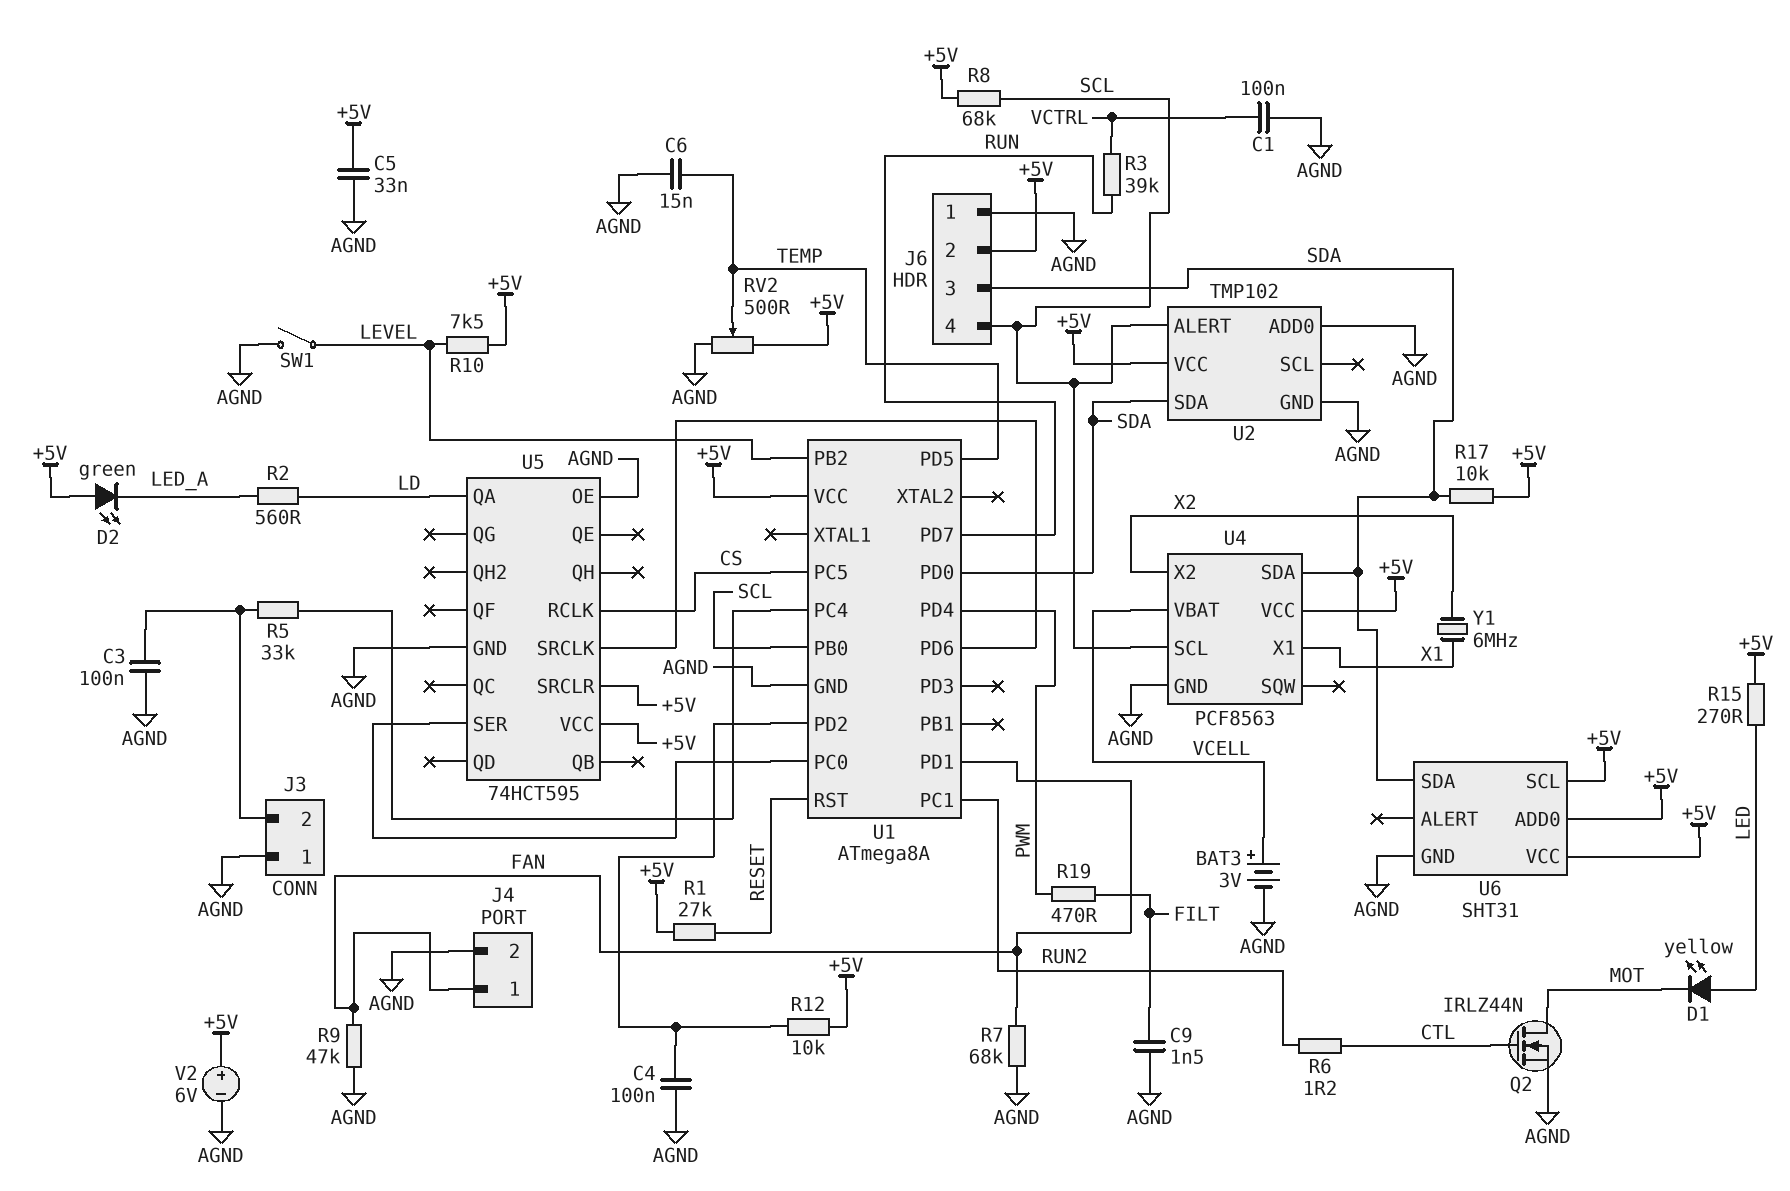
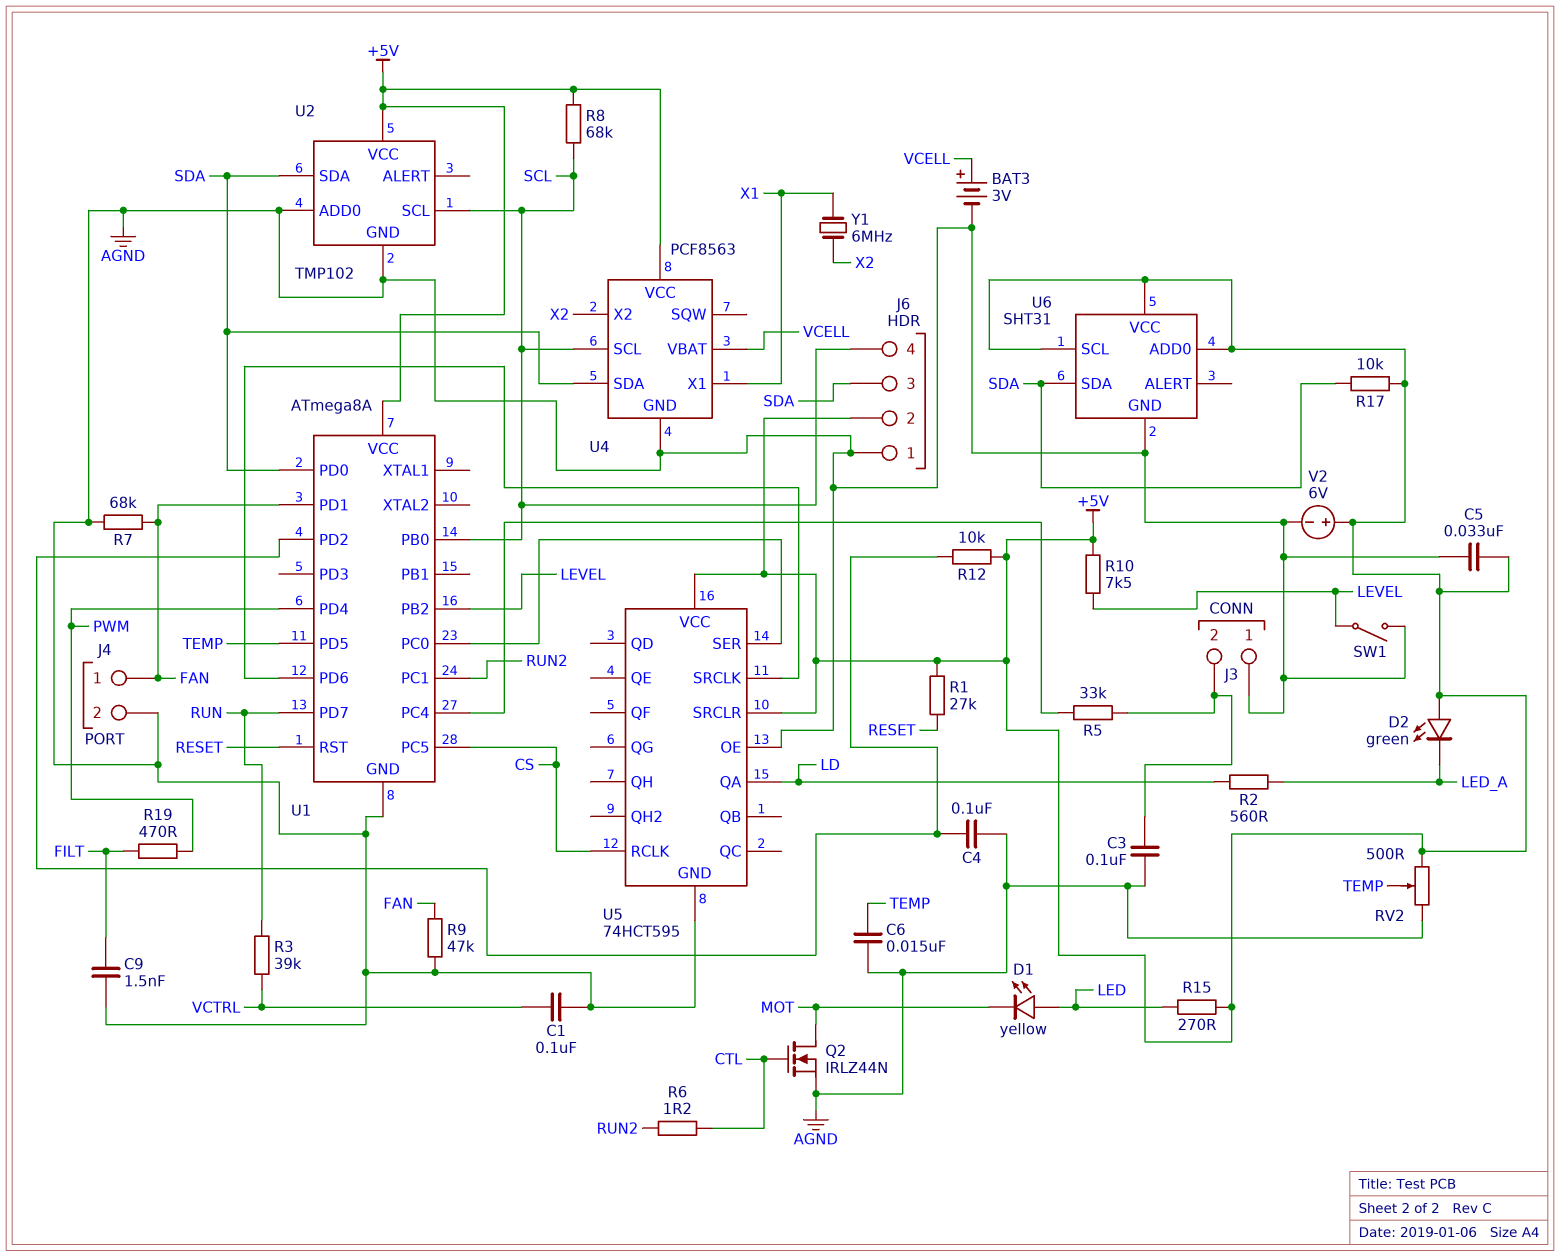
U2 pin ALERT: SCL -> none
U2 pin SCL: none -> SCL

